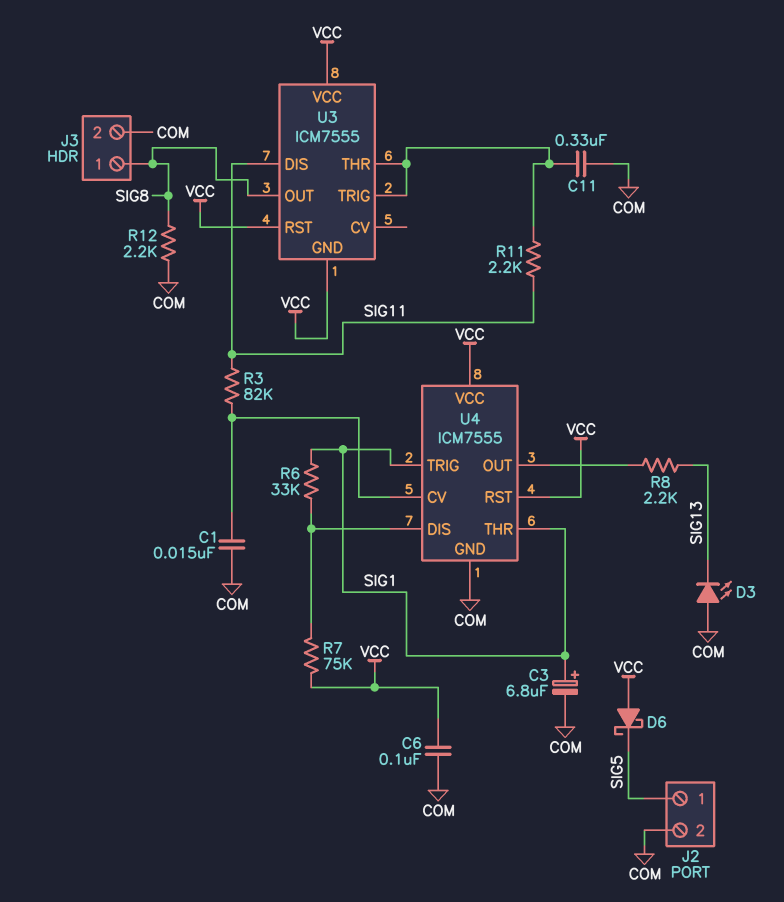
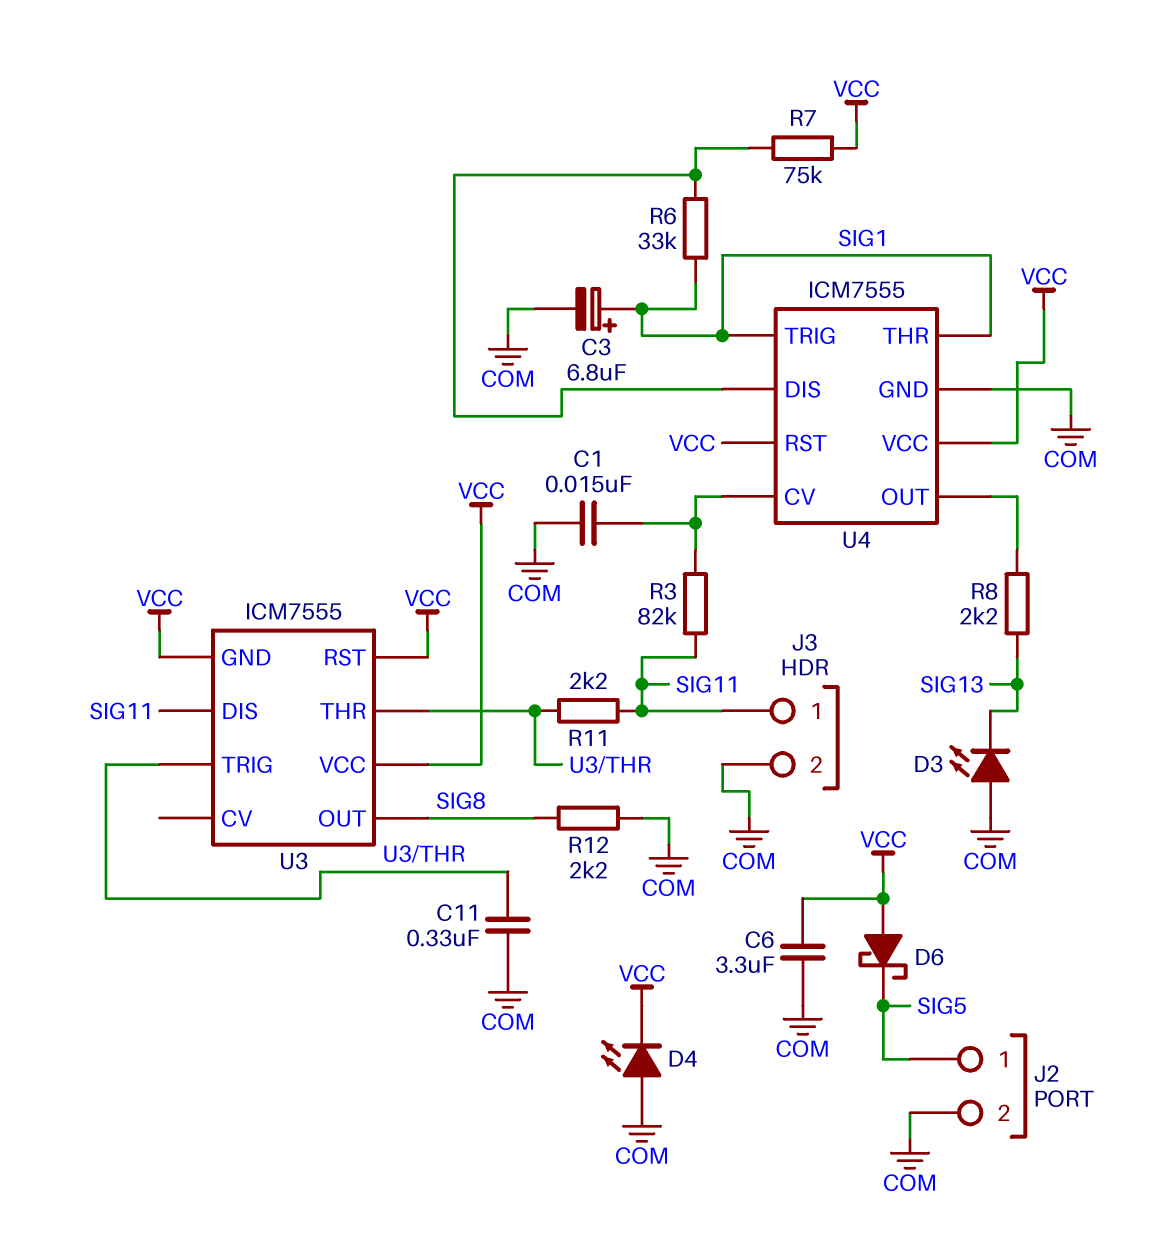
C6: 100nF (COM, VCC) -> 3.3uF (COM, VCC)
D4: none -> LED (A COM, K VCC)
J3 pin 1: SIG8 -> SIG11

